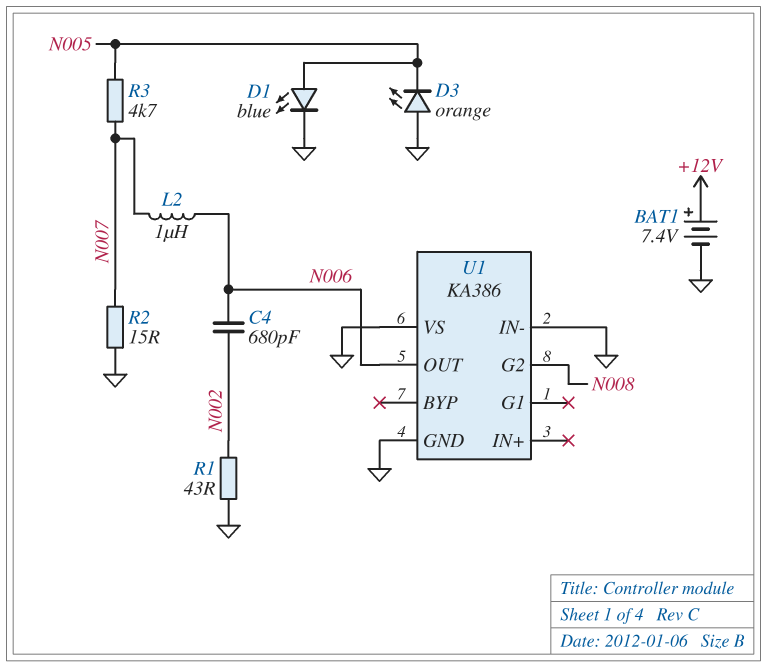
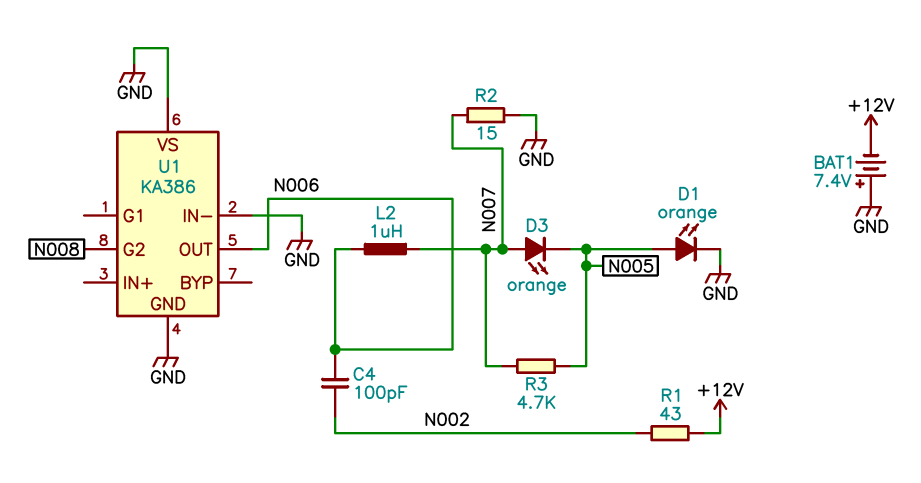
BAT1: 7.4V (plus +12V, minus GND) -> 7.4V (plus GND, minus +12V)
C4: 680pF (N002, N006) -> 100pF (N002, N006)
D1: LED blue (A N005, K GND) -> LED orange (A N005, K GND)
D3: LED orange (A GND, K N005) -> LED orange (A N007, K N005)
R1: 43 (GND, N002) -> 43 (+12V, N002)

